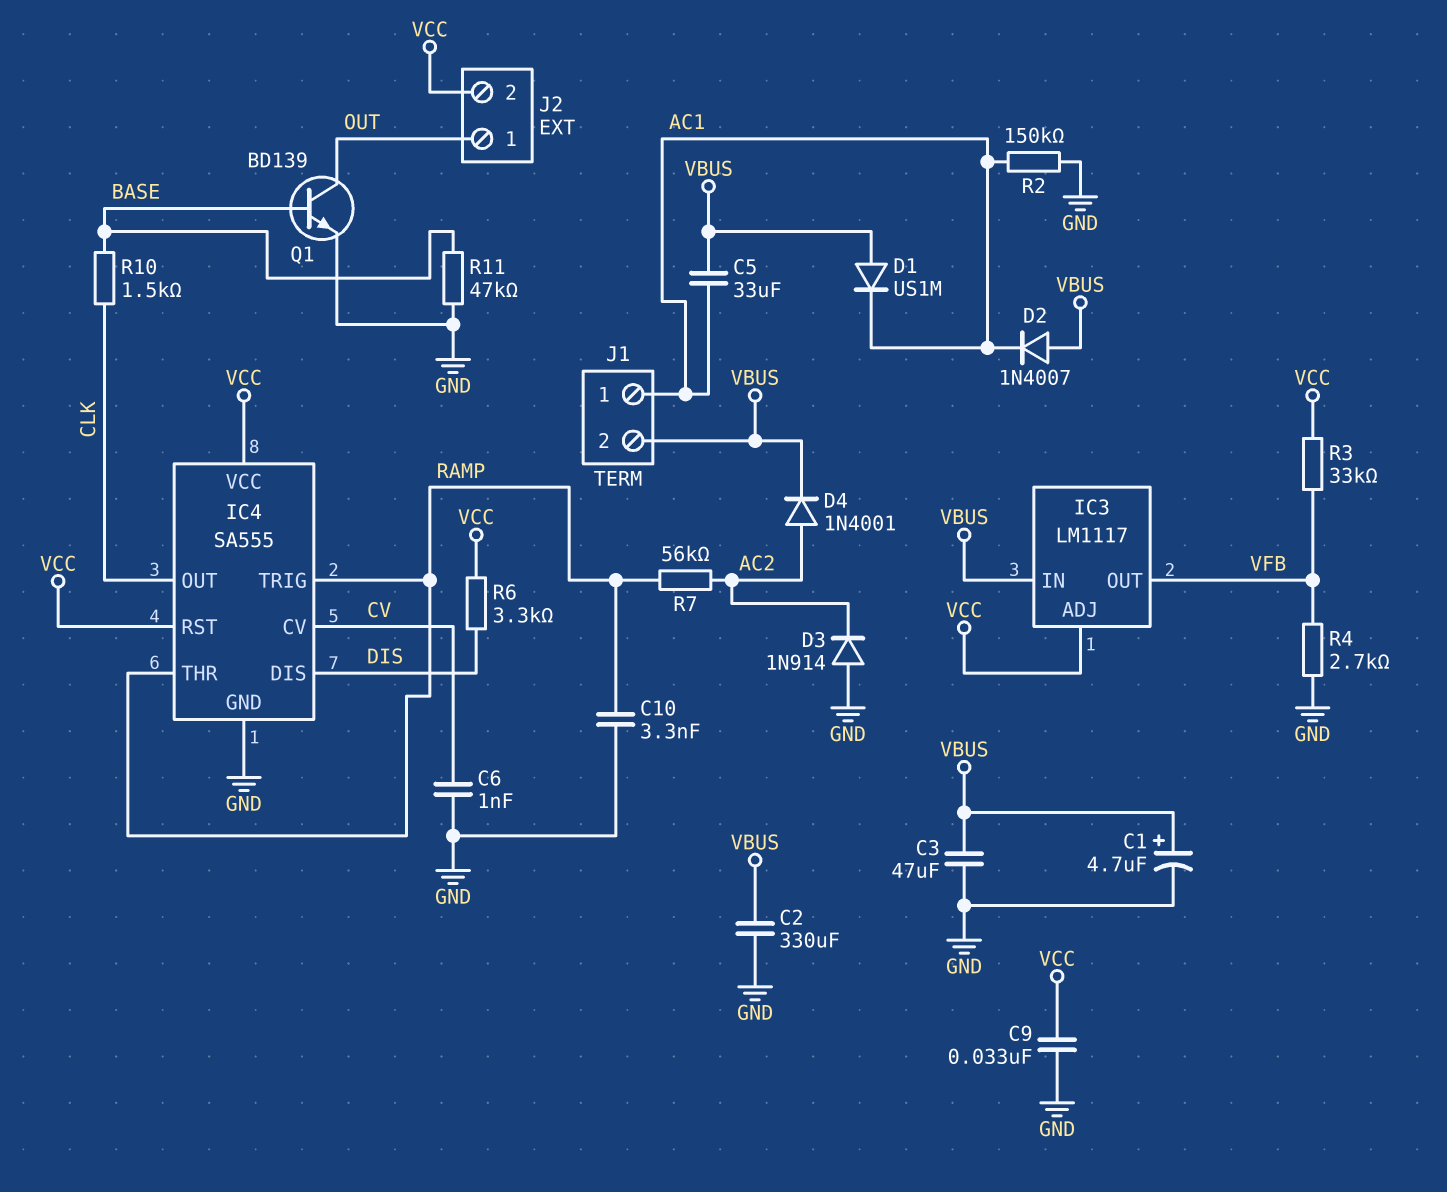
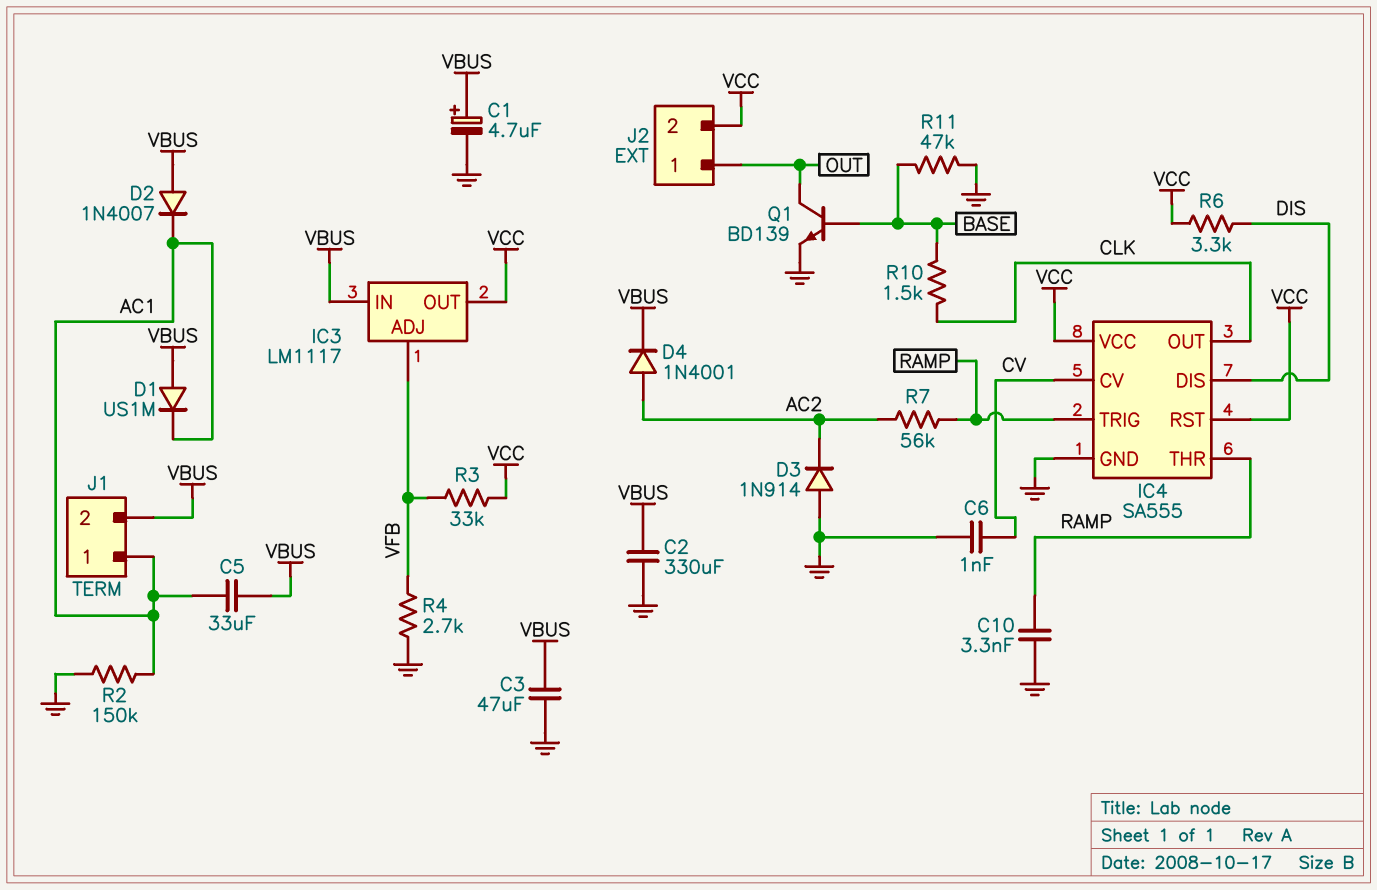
C9: 33nF (GND, VCC) -> none
IC3 pin ADJ: VCC -> VFB
IC3 pin OUT: VFB -> VCC

